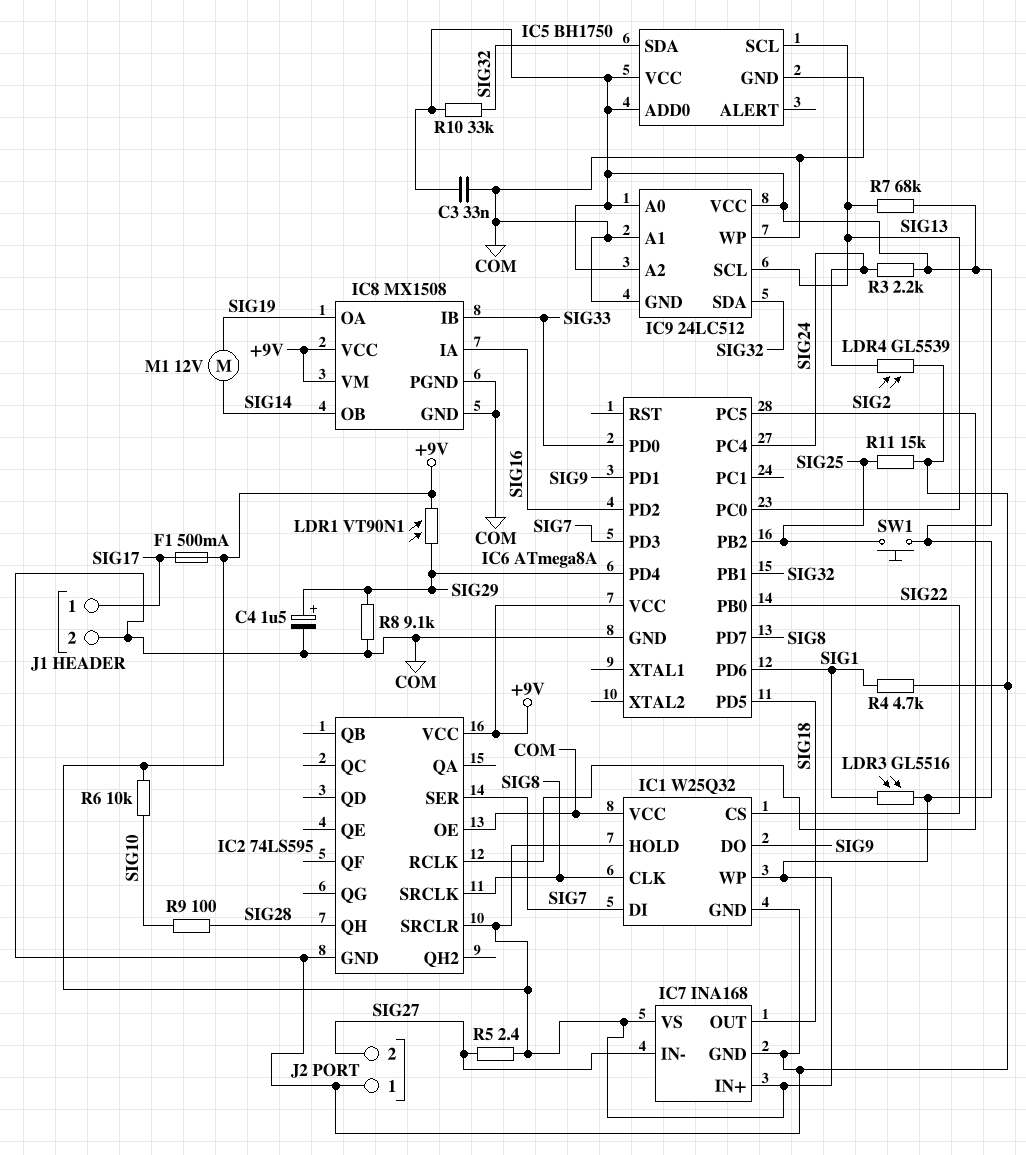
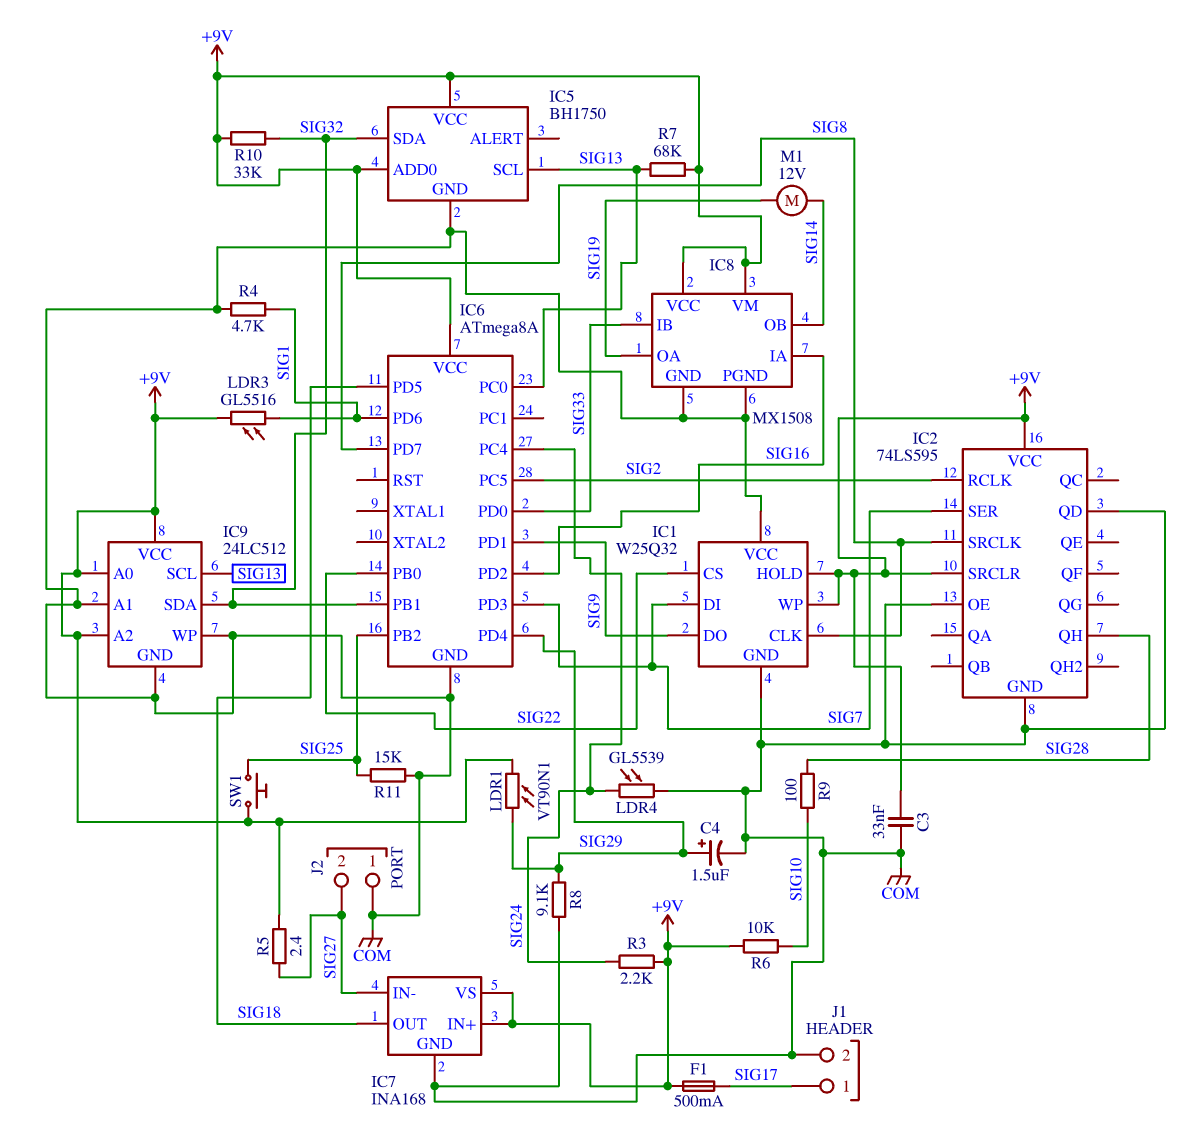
IC2 pin QD: none -> COM

